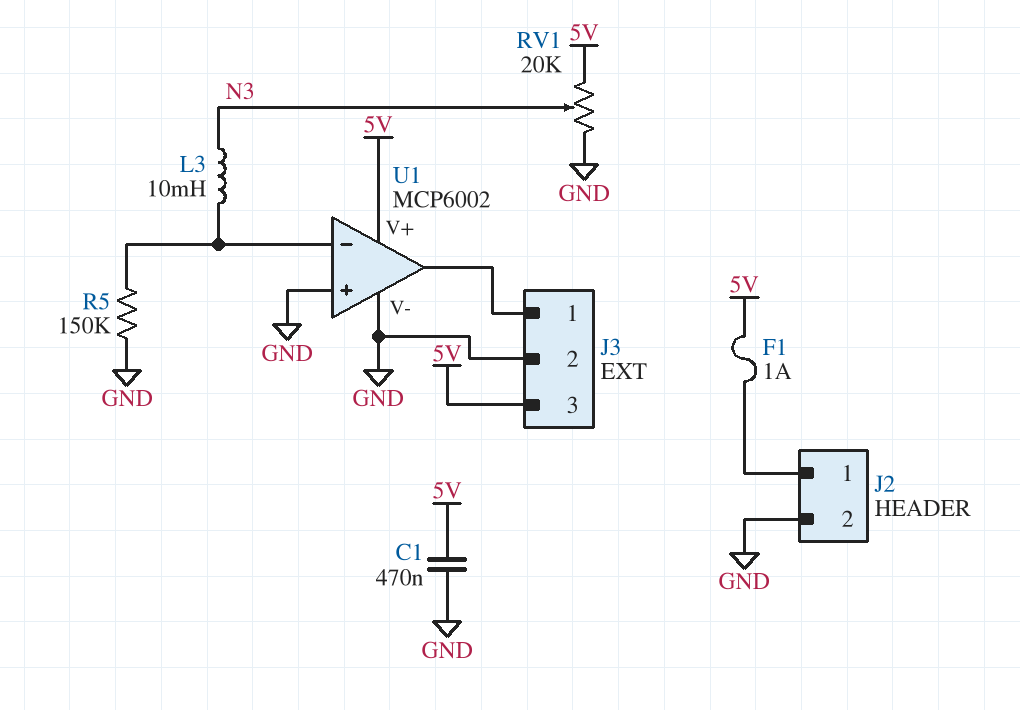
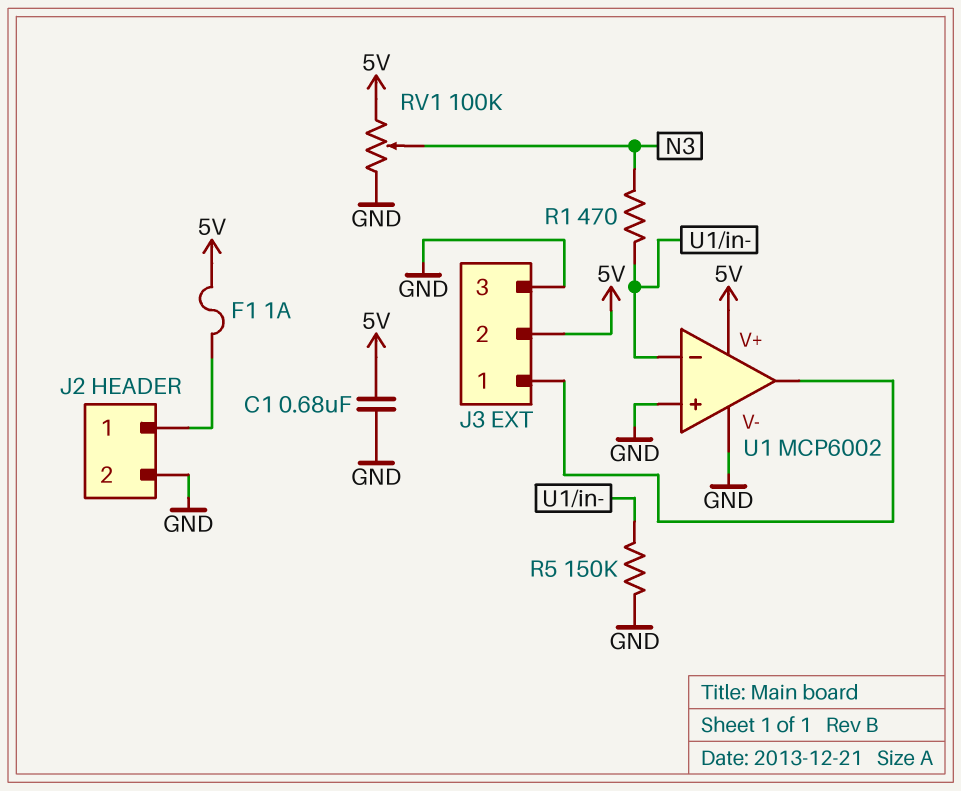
C1: 470nF (5V, GND) -> 680nF (5V, GND)
J3 pin 2: GND -> 5V
J3 pin 3: 5V -> GND
L3: 10mH (N3, U1/in-) -> none
R1: none -> 470 (N3, U1/in-)
RV1: 20k (5V, GND, wiper N3) -> 100k (5V, GND, wiper N3)

